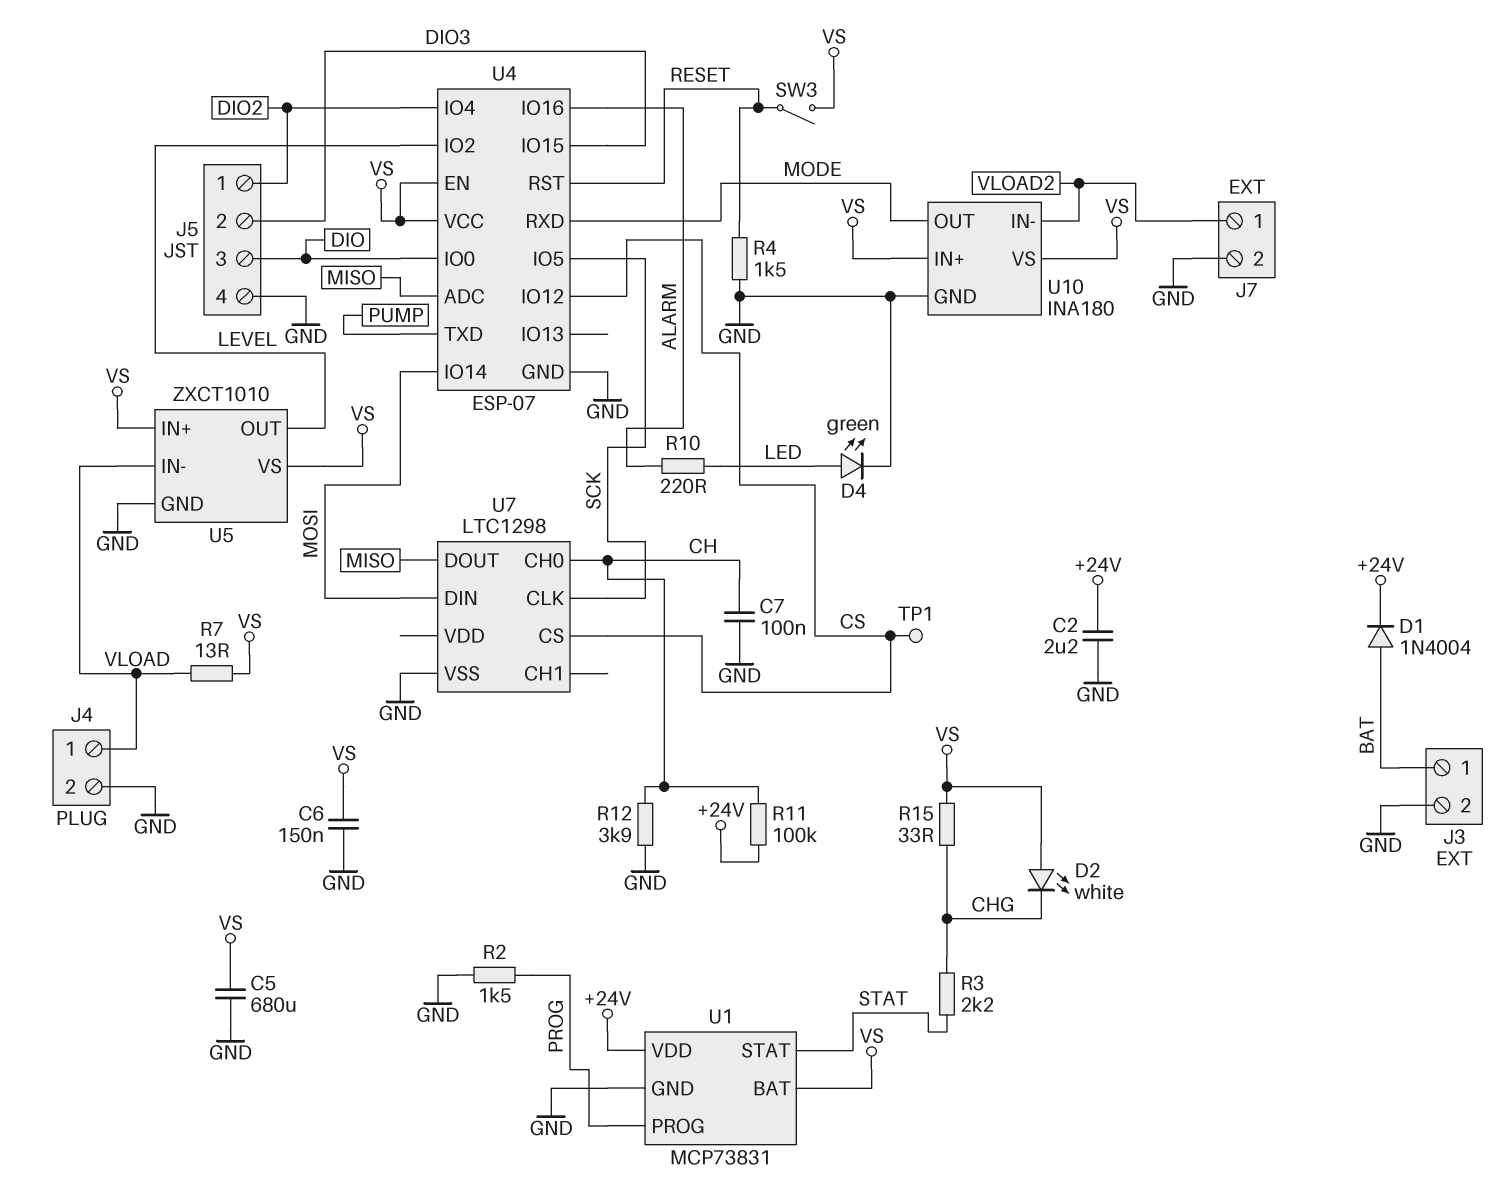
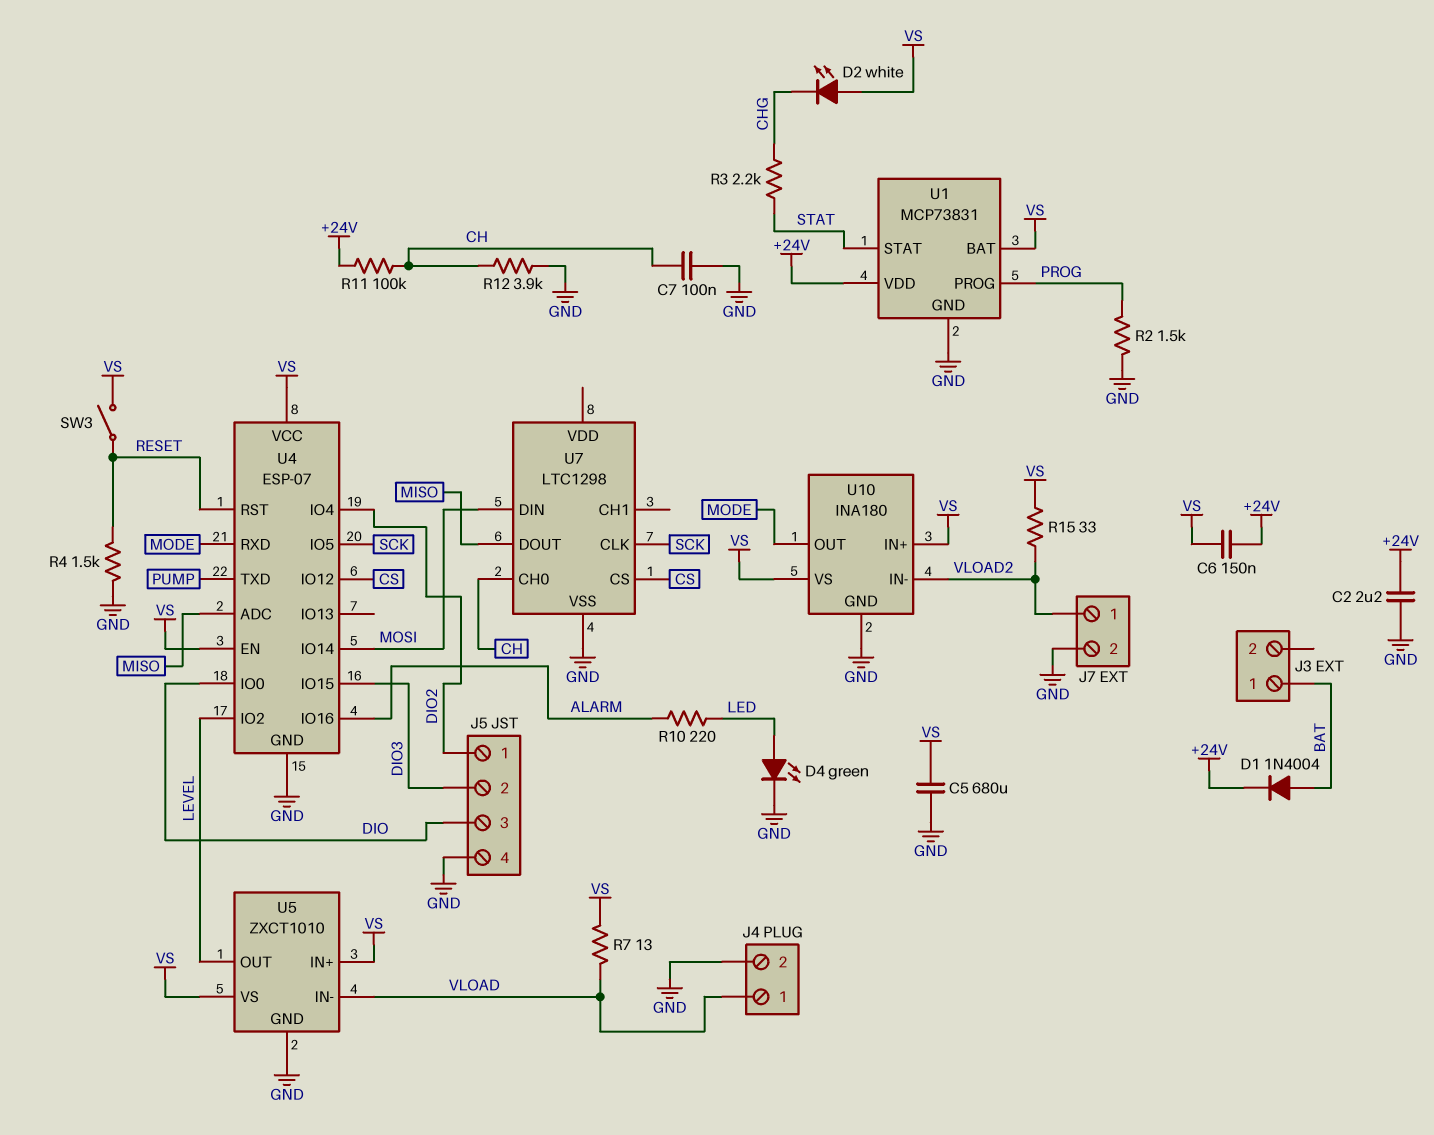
C6: 150nF (GND, VS) -> 150nF (+24V, VS)
J3 pin 2: GND -> none
R15: 33 (CHG, VS) -> 33 (VLOAD2, VS)
TP1: test point (CS) -> none

